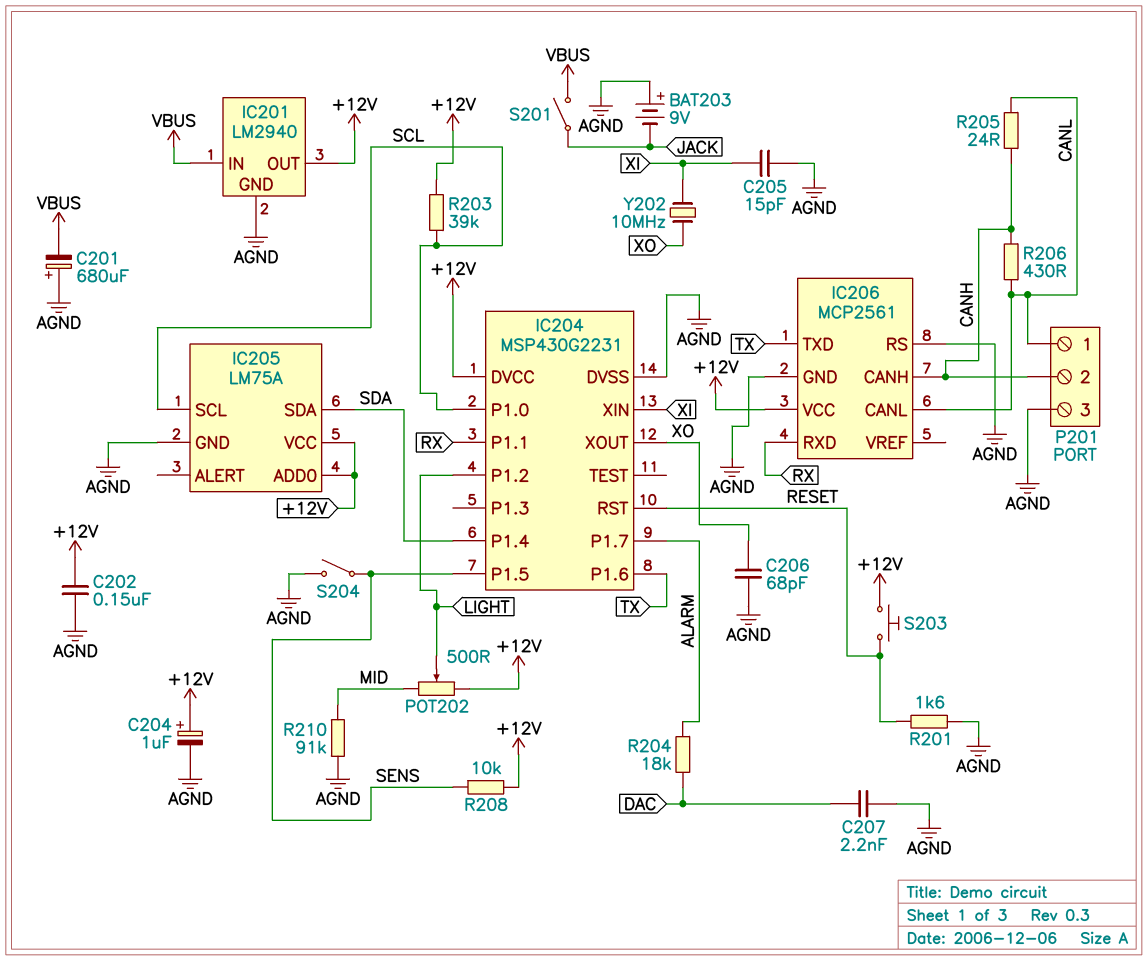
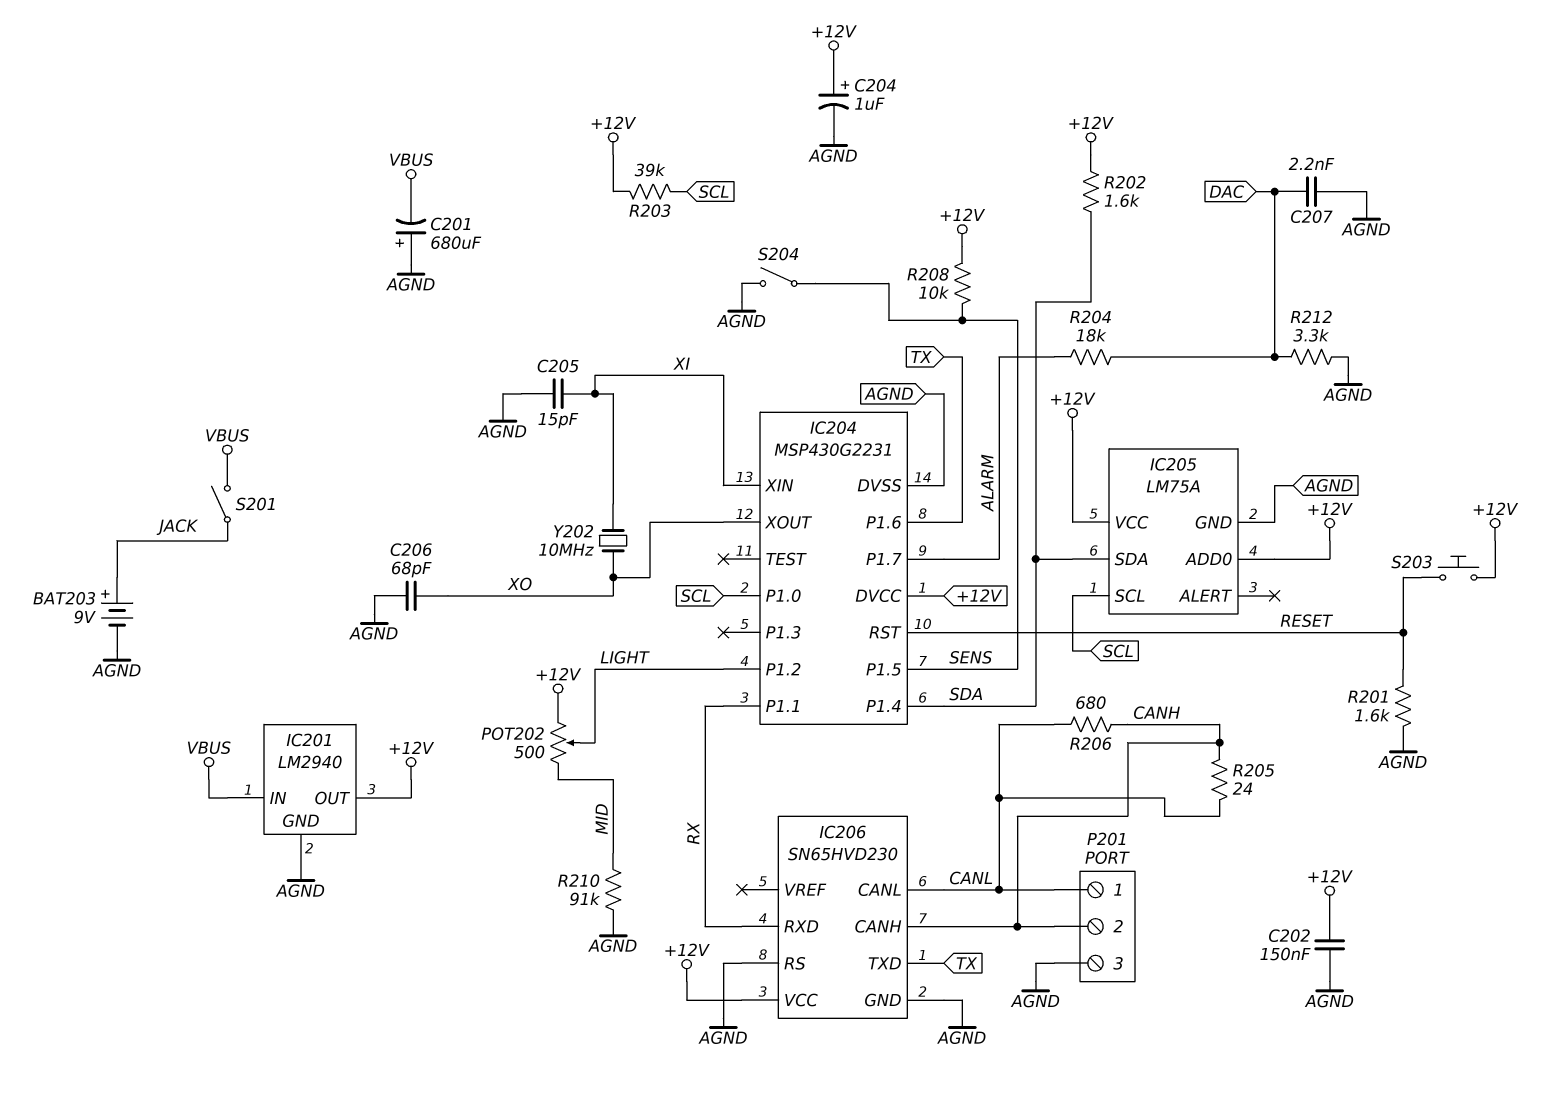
BAT203: 9V (plus AGND, minus JACK) -> 9V (plus JACK, minus AGND)
IC206: MCP2561 -> SN65HVD230
R202: none -> 1.6k (+12V, SDA)
R206: 430 (CANH, CANL) -> 680 (CANH, CANL)
R212: none -> 3.3k (AGND, DAC)

